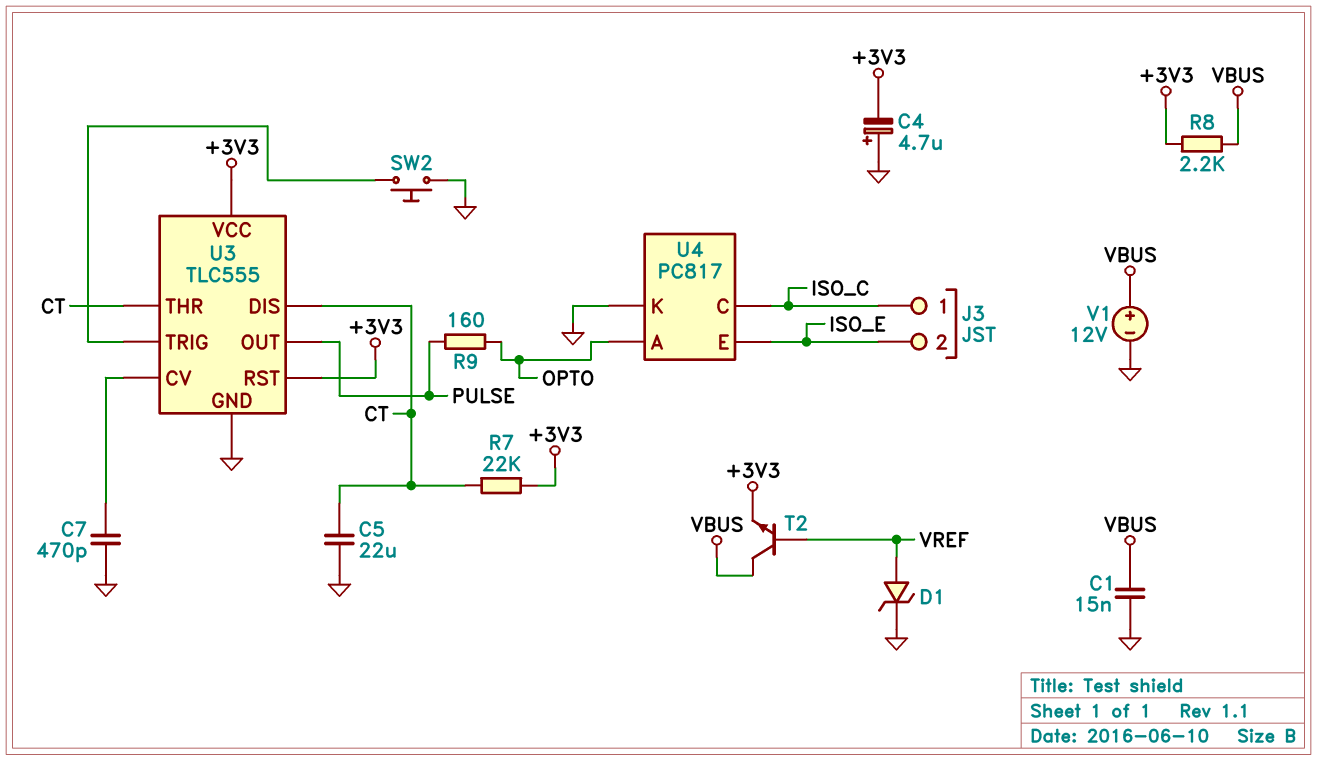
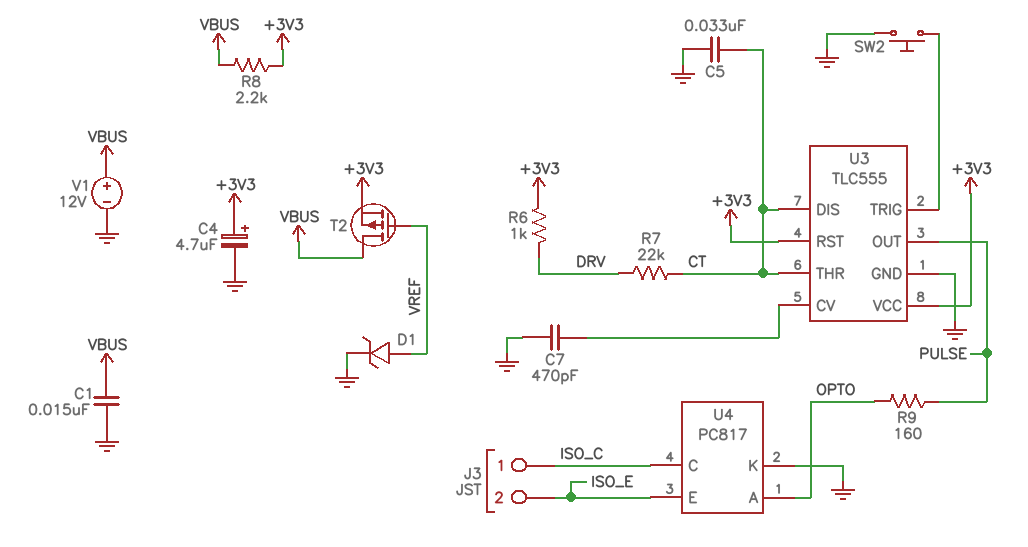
C4: 4.7uF (plus GND, minus +3V3) -> 4.7uF (plus +3V3, minus GND)
C5: 22uF (CT, GND) -> 33nF (CT, GND)
R6: none -> 1k (+3V3, DRV)
R7: 22k (+3V3, CT) -> 22k (CT, DRV)
T2: NPN (B VREF, C VBUS, E +3V3) -> PMOS (G VREF, D VBUS, S +3V3)

